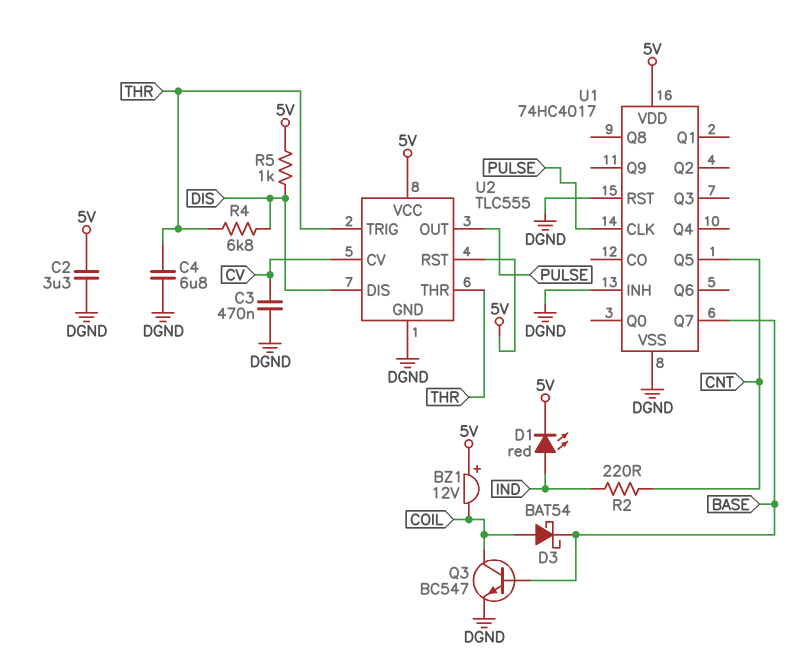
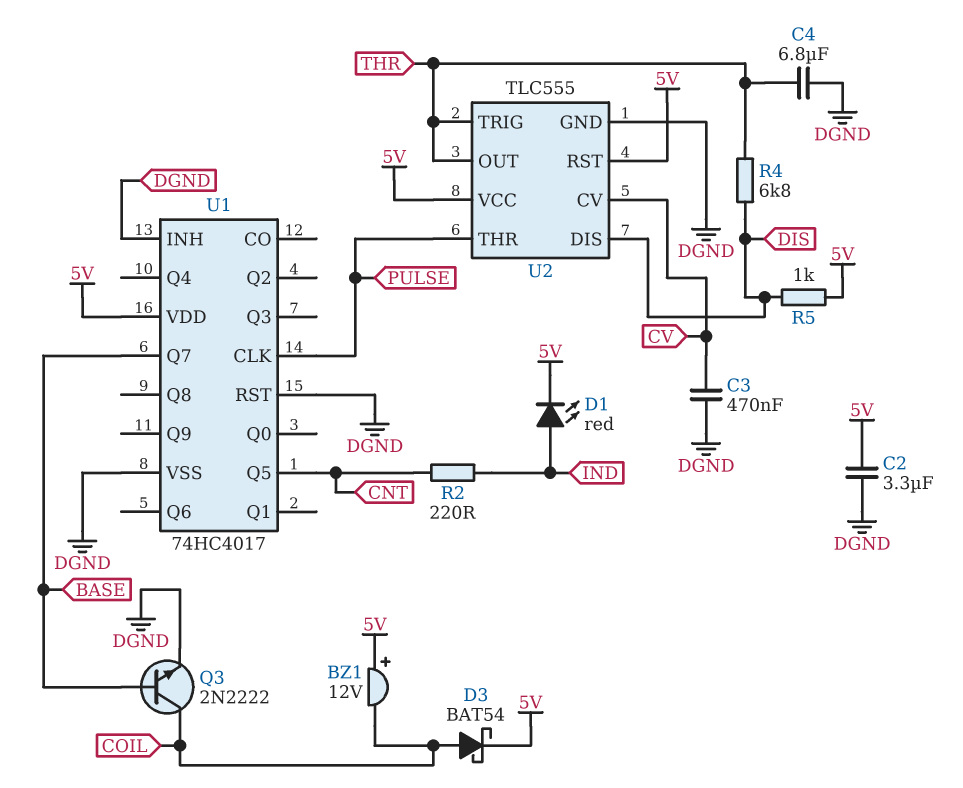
D3: schottky BAT54 (A COIL, K BASE) -> schottky BAT54 (A COIL, K 5V)
Q3: NPN BC547 (B BASE, C COIL, E DGND) -> NPN 2N2222 (B BASE, C COIL, E DGND)
U2 pin OUT: PULSE -> THR
U2 pin THR: THR -> PULSE

